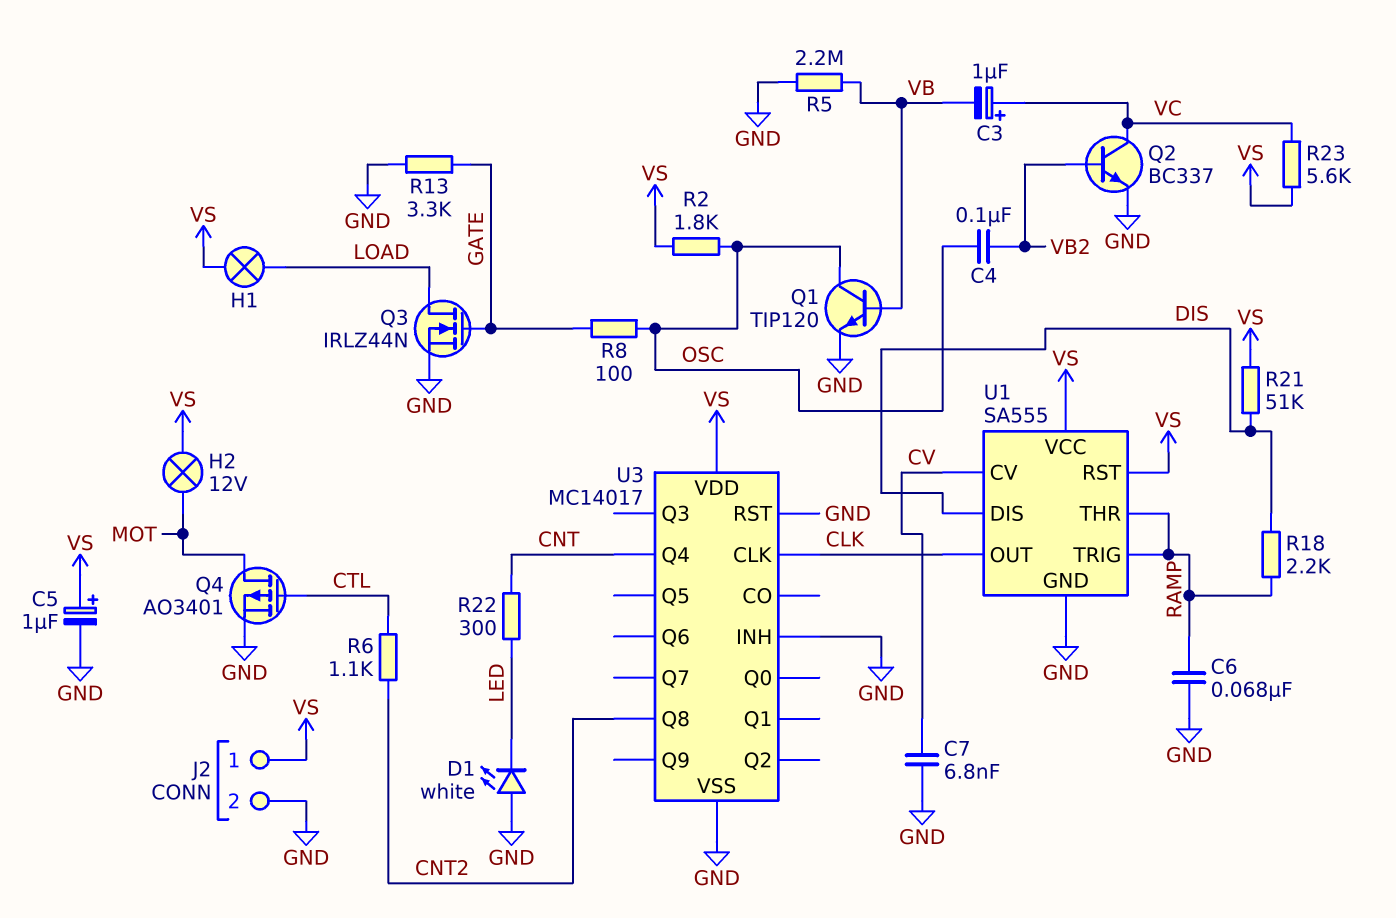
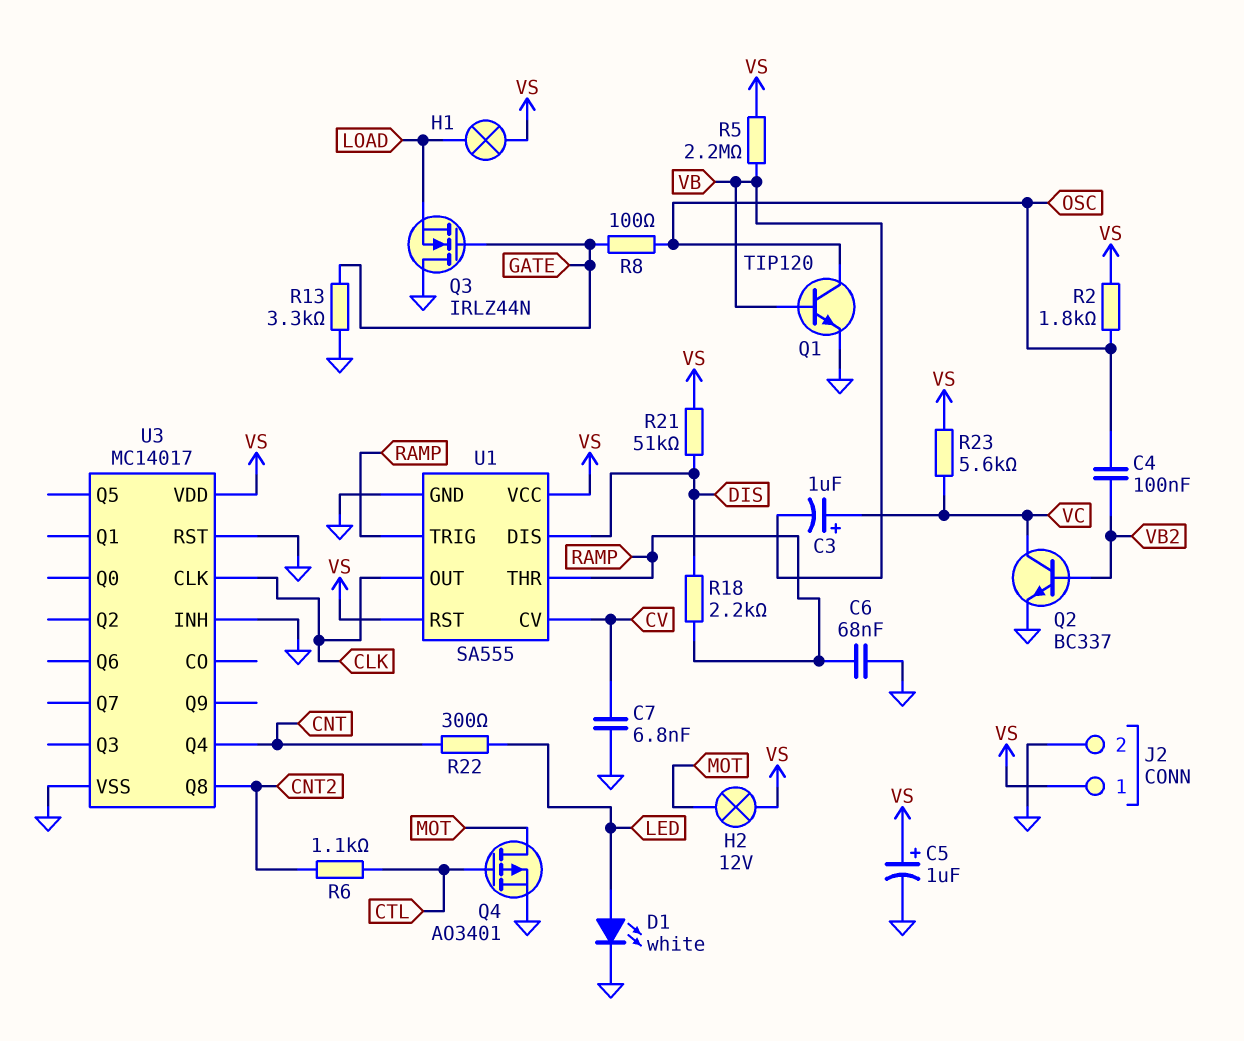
D1: LED white (A GND, K LED) -> LED white (A LED, K GND)
Q3: NMOS IRLZ44N (G GATE, D LOAD, S GND) -> NMOS IRLZ44N (G GATE, D GND, S LOAD)
R5: 2.2M (GND, VB) -> 2.2M (VB, VS)

